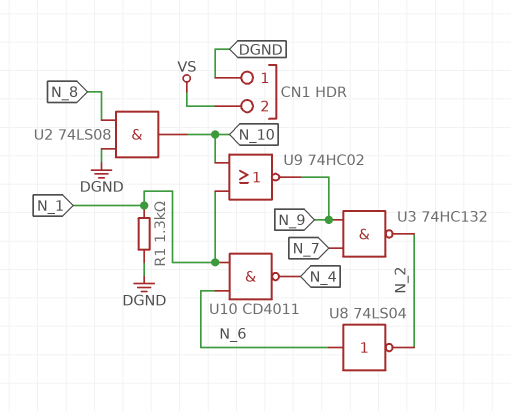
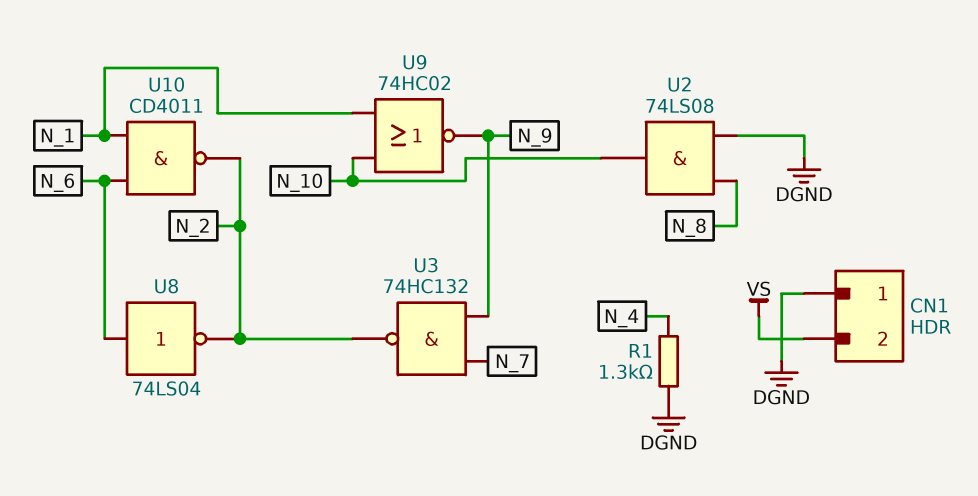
R1: 1.3k (DGND, N_1) -> 1.3k (DGND, N_4)
U10: NAND CD4011 (in N_1, in N_6, out N_4) -> NAND CD4011 (in N_1, in N_6, out N_2)

